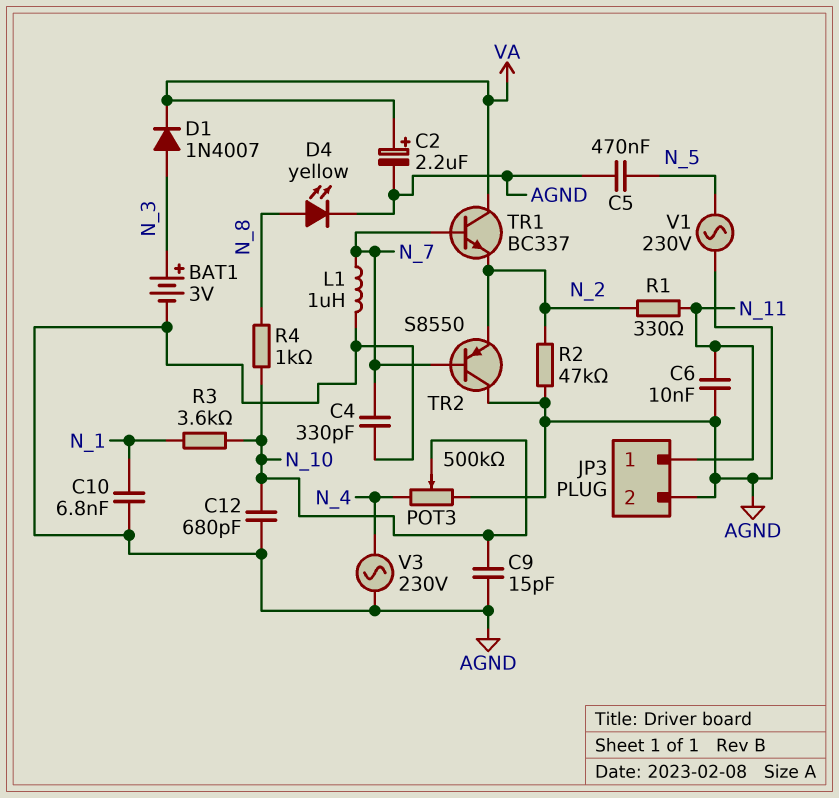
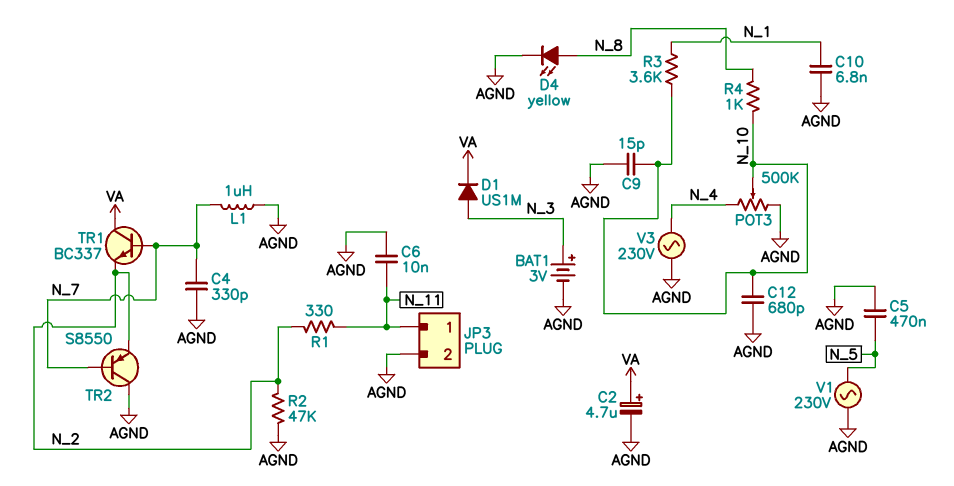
C2: 2.2uF (plus VA, minus AGND) -> 4.7uF (plus VA, minus AGND)
D1: diode 1N4007 (A N_3, K VA) -> diode US1M (A N_3, K VA)

